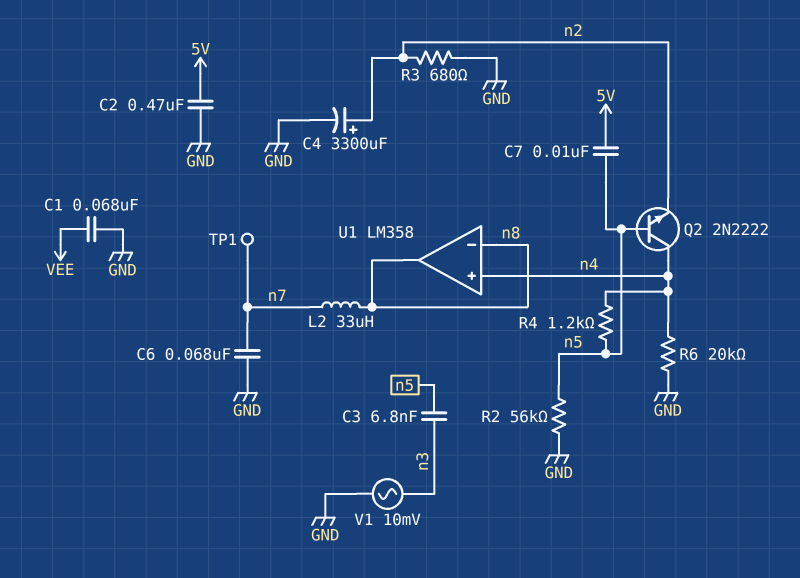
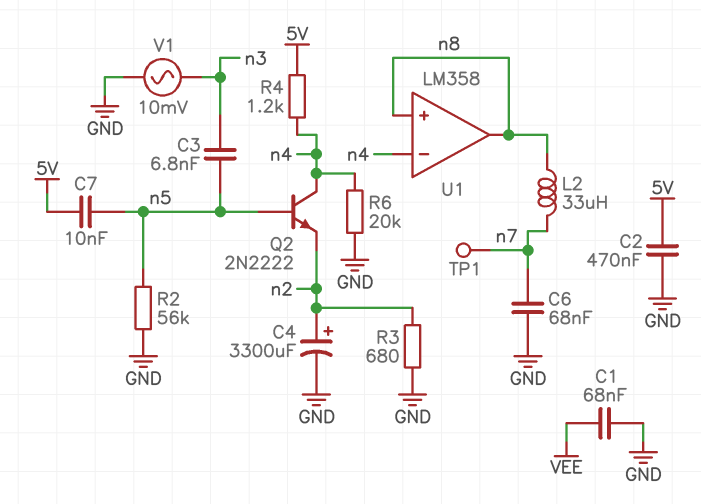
R4: 1.2k (n4, n5) -> 1.2k (5V, n4)
U1 pin in+: n4 -> n8
U1 pin in-: n8 -> n4

